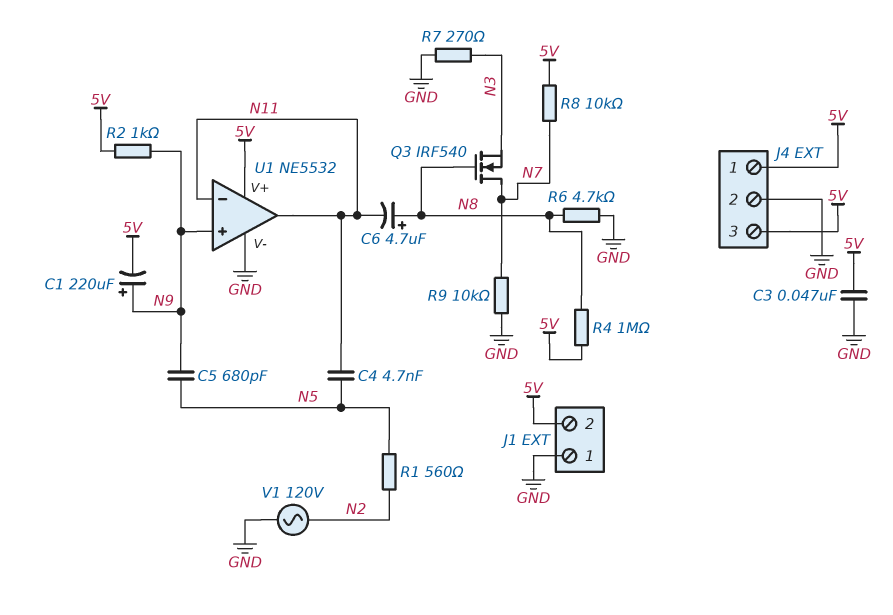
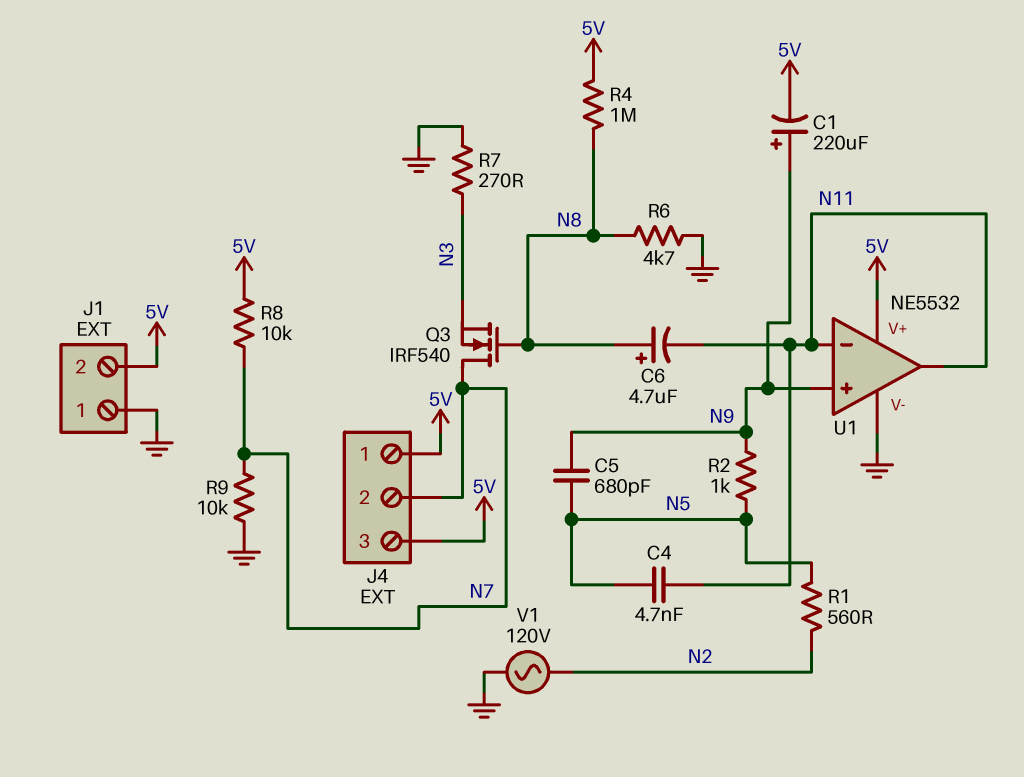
C3: 47nF (5V, GND) -> none
J4 pin 2: GND -> N7
R2: 1k (5V, N9) -> 1k (N5, N9)

